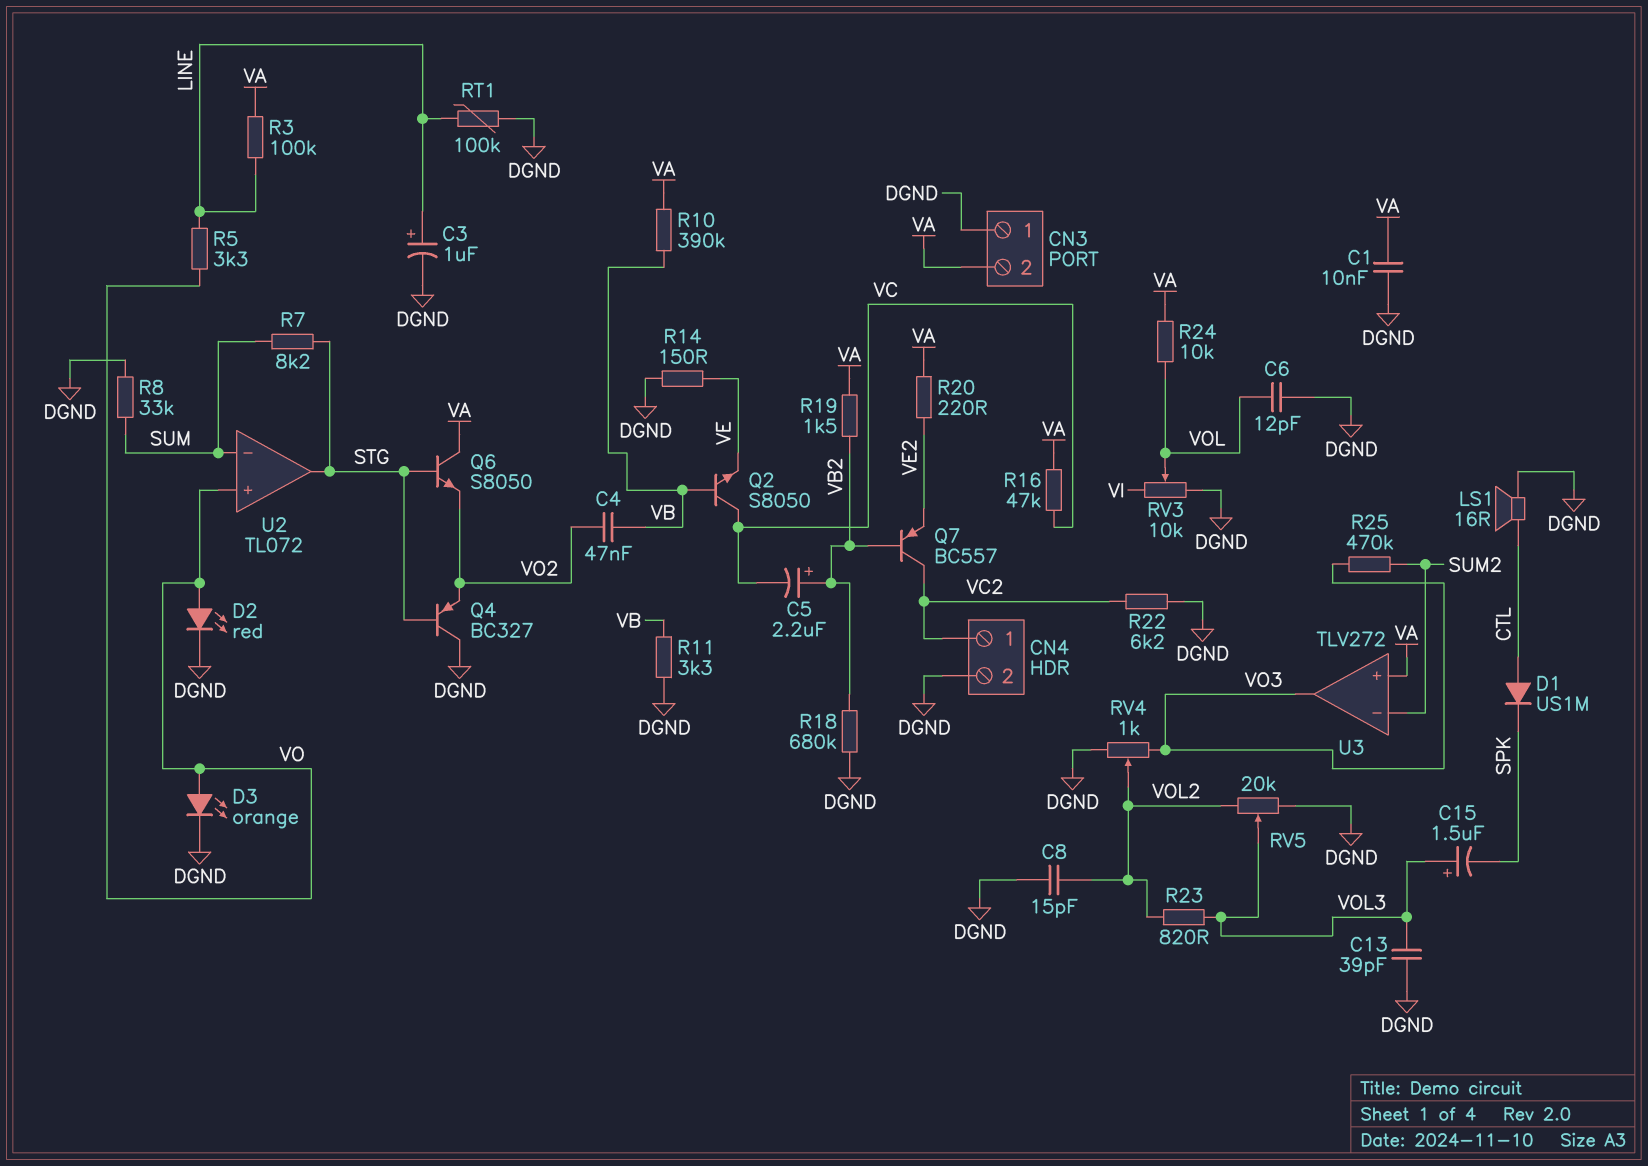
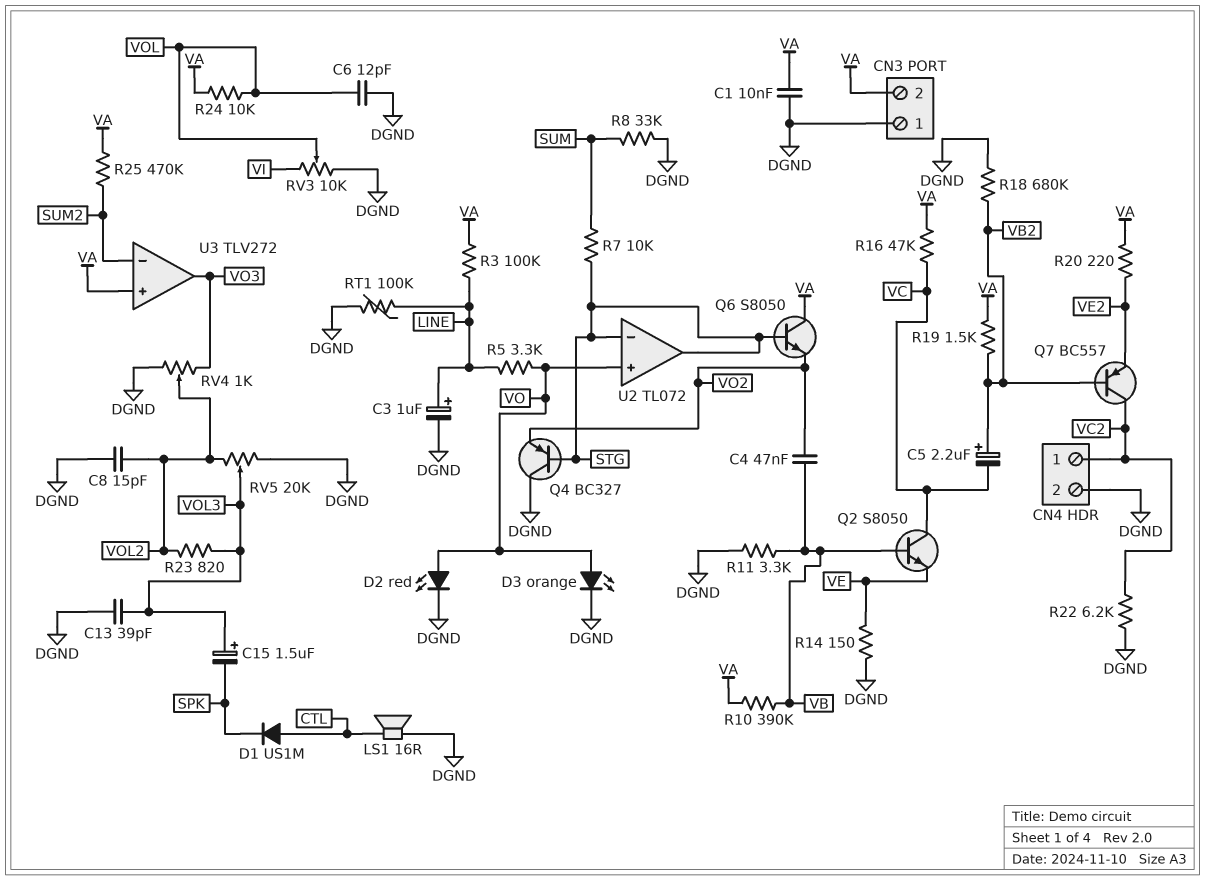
R7: 8.2k (STG, SUM) -> 10k (STG, SUM)
R25: 470k (SUM2, VO3) -> 470k (SUM2, VA)
U2 pin in-: SUM -> STG

